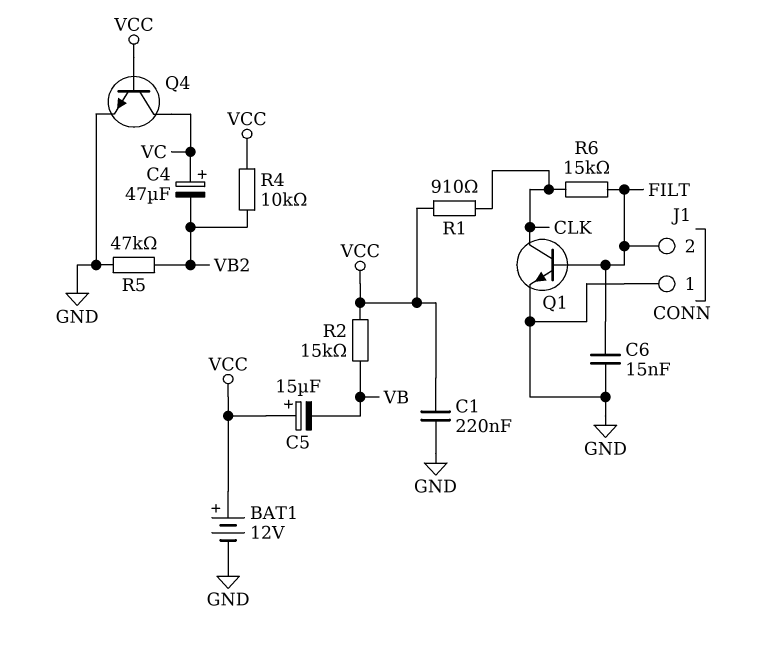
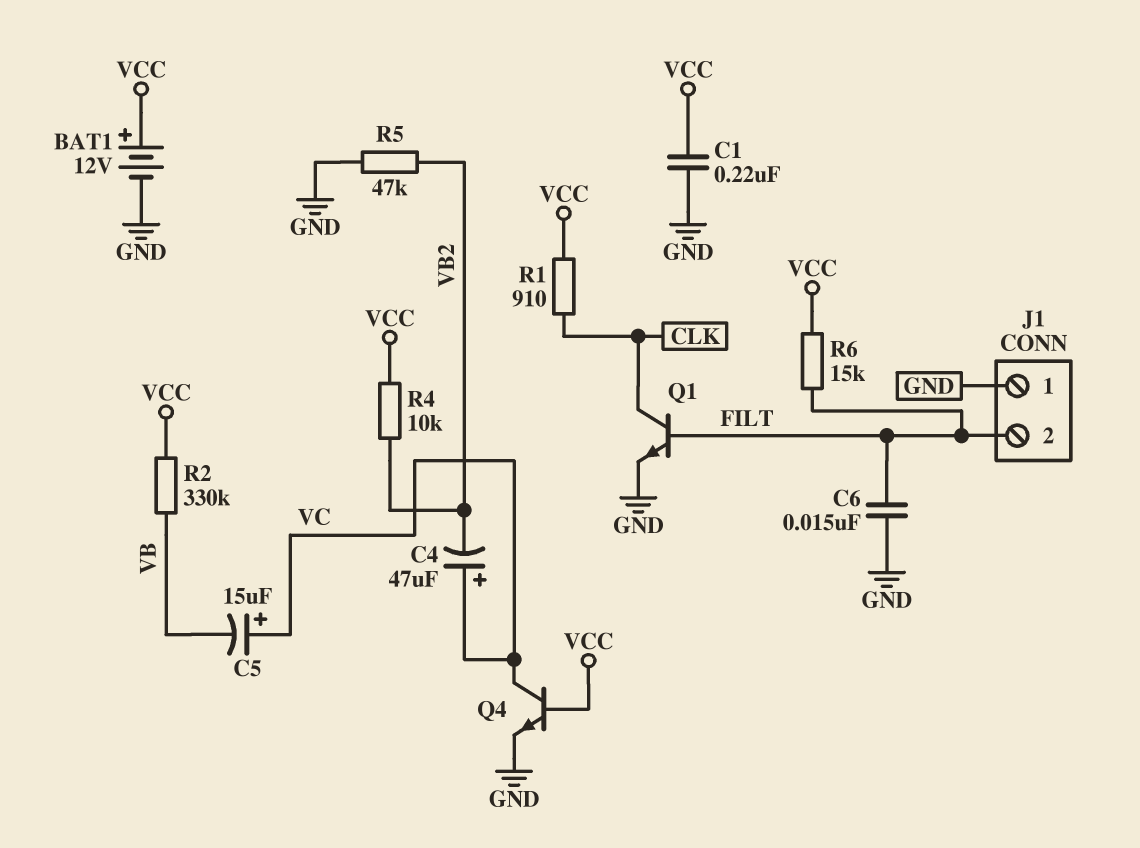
C5: 15uF (plus VCC, minus VB) -> 15uF (plus VC, minus VB)
R2: 15k (VB, VCC) -> 330k (VB, VCC)
R6: 15k (CLK, FILT) -> 15k (FILT, VCC)

